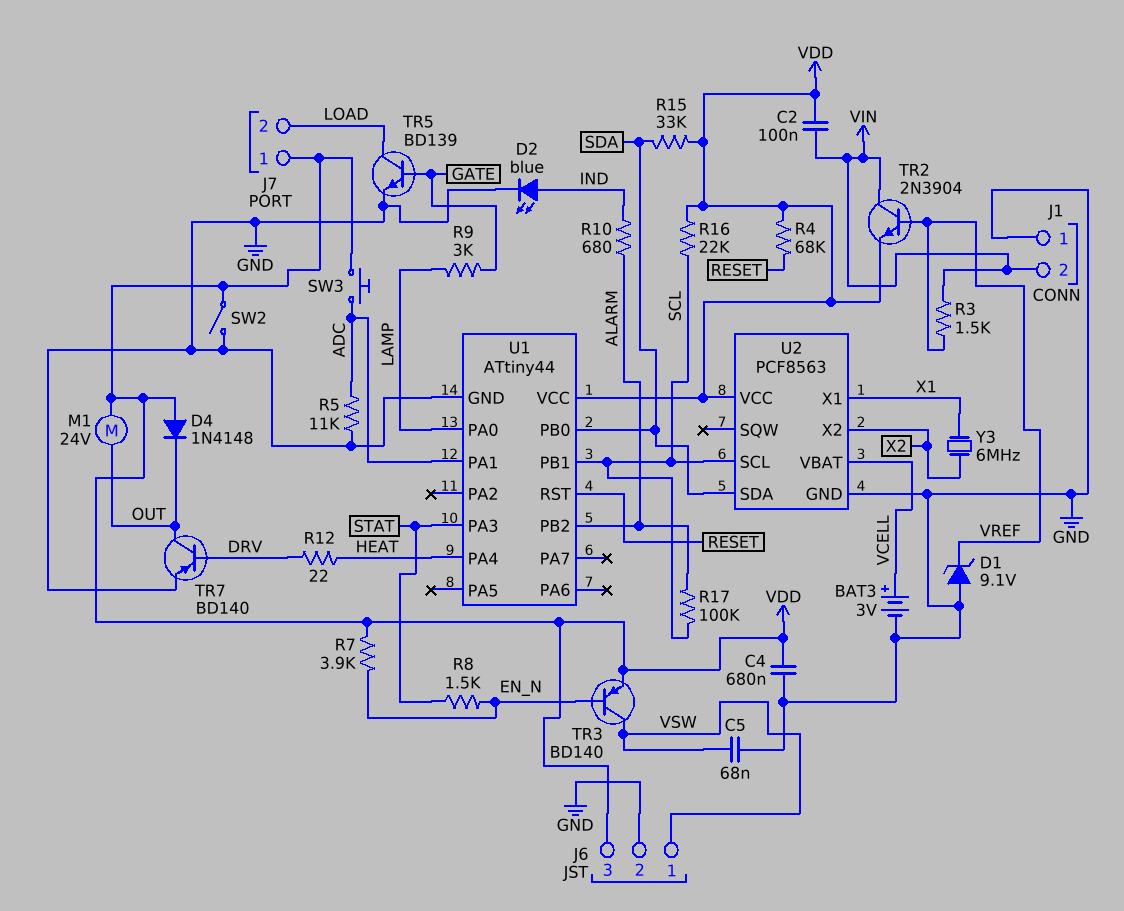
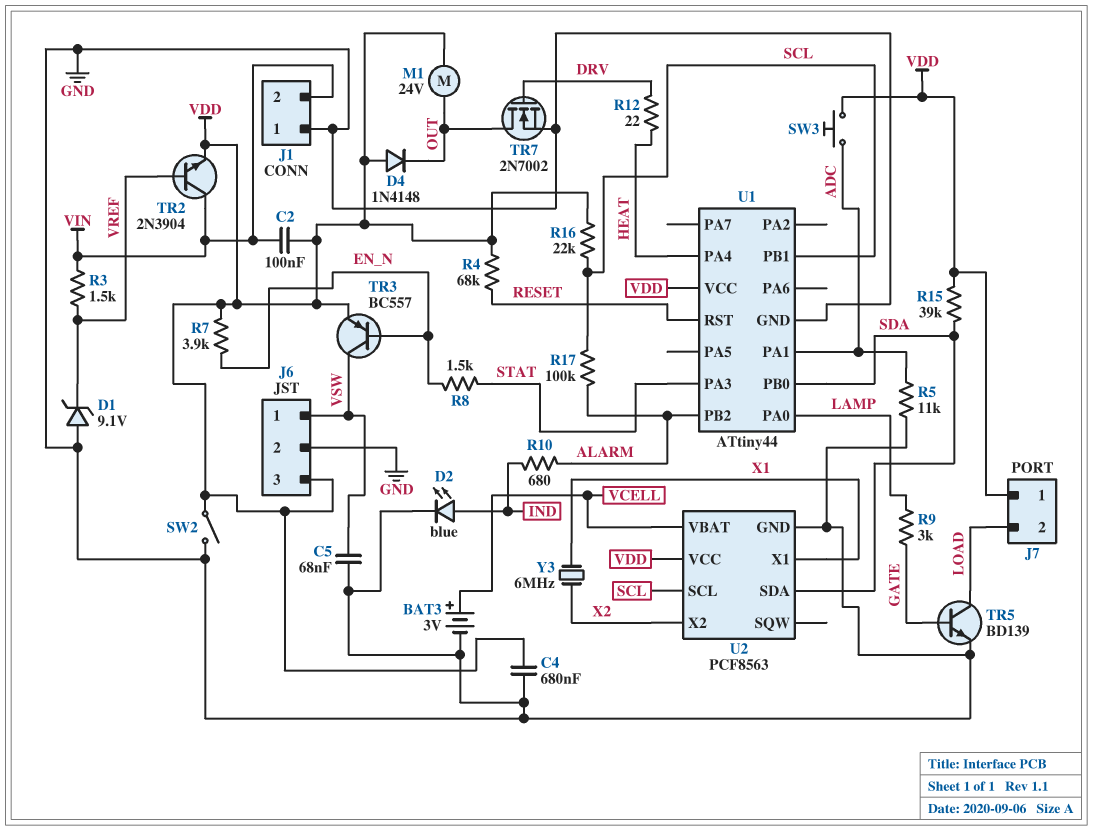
R15: 33k (SDA, VDD) -> 39k (SDA, VDD)
TR3: PNP BD140 (B EN_N, C VSW, E VDD) -> PNP BC557 (B EN_N, C VSW, E VDD)
TR7: PNP BD140 (B DRV, C OUT, E GND) -> NMOS 2N7002 (G DRV, D OUT, S GND)

